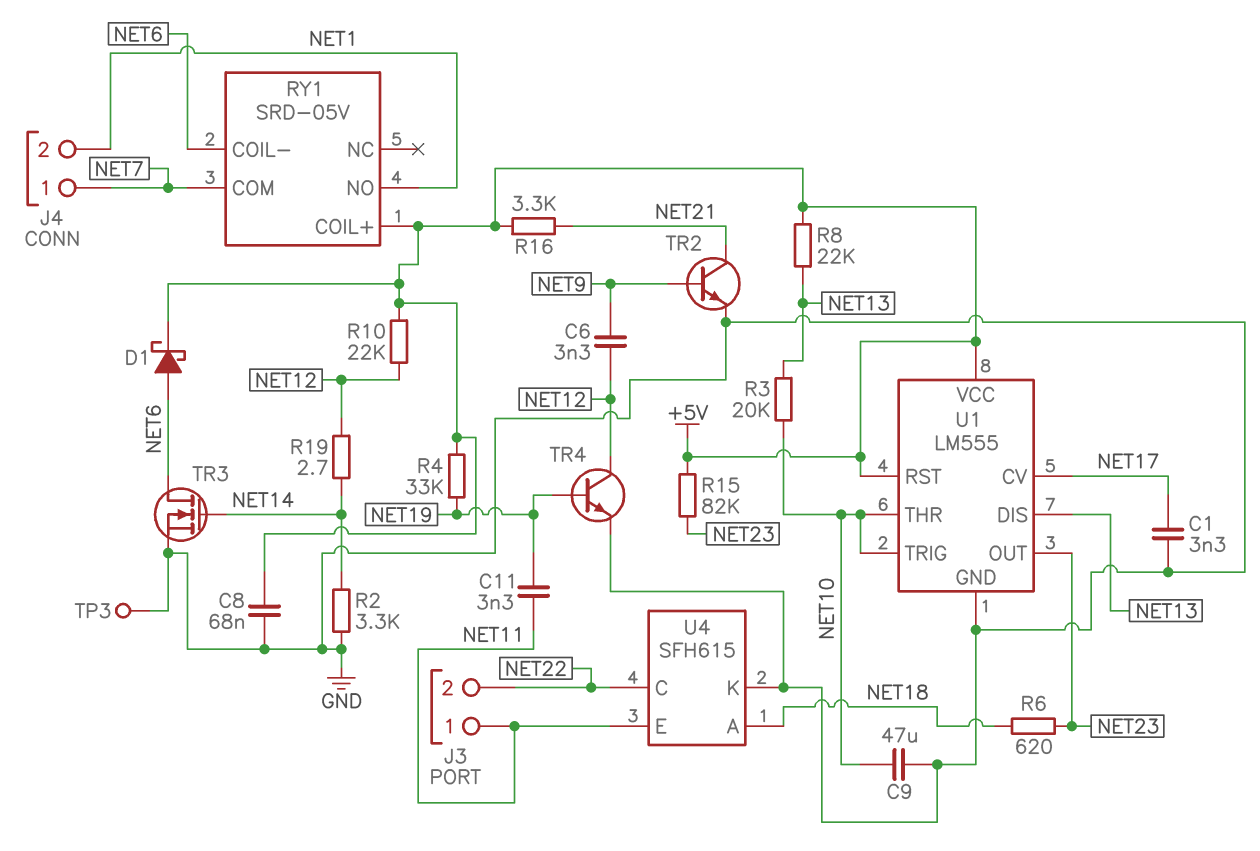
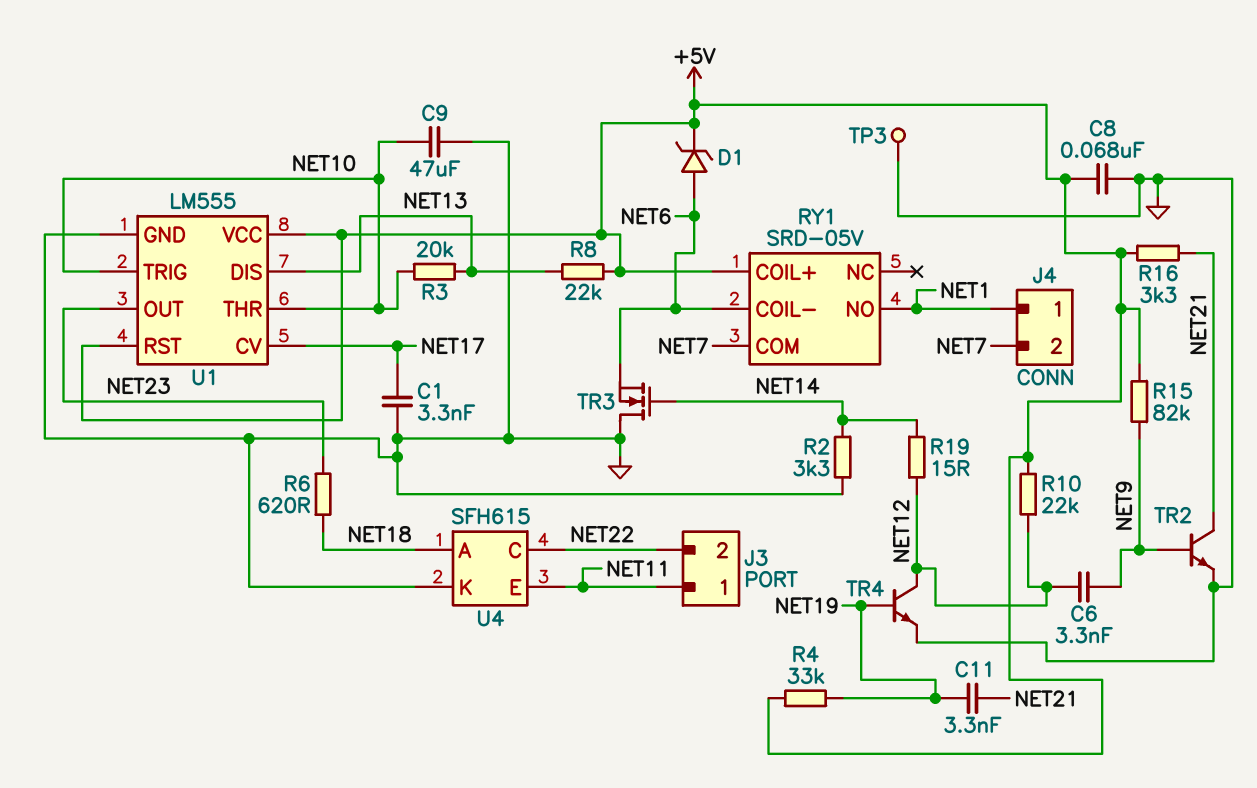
C11: 3.3nF (NET11, NET19) -> 3.3nF (NET19, NET21)
D1: schottky (A NET6, K +5V) -> zener (A NET6, K +5V)
J4 pin 1: NET7 -> NET1
J4 pin 2: NET1 -> NET7
R15: 82k (+5V, NET23) -> 82k (+5V, NET9)
R19: 2.7 (NET12, NET14) -> 15 (NET12, NET14)
TR3: NMOS (G NET14, D NET6, S GND) -> NMOS (G NET14, D GND, S NET6)

